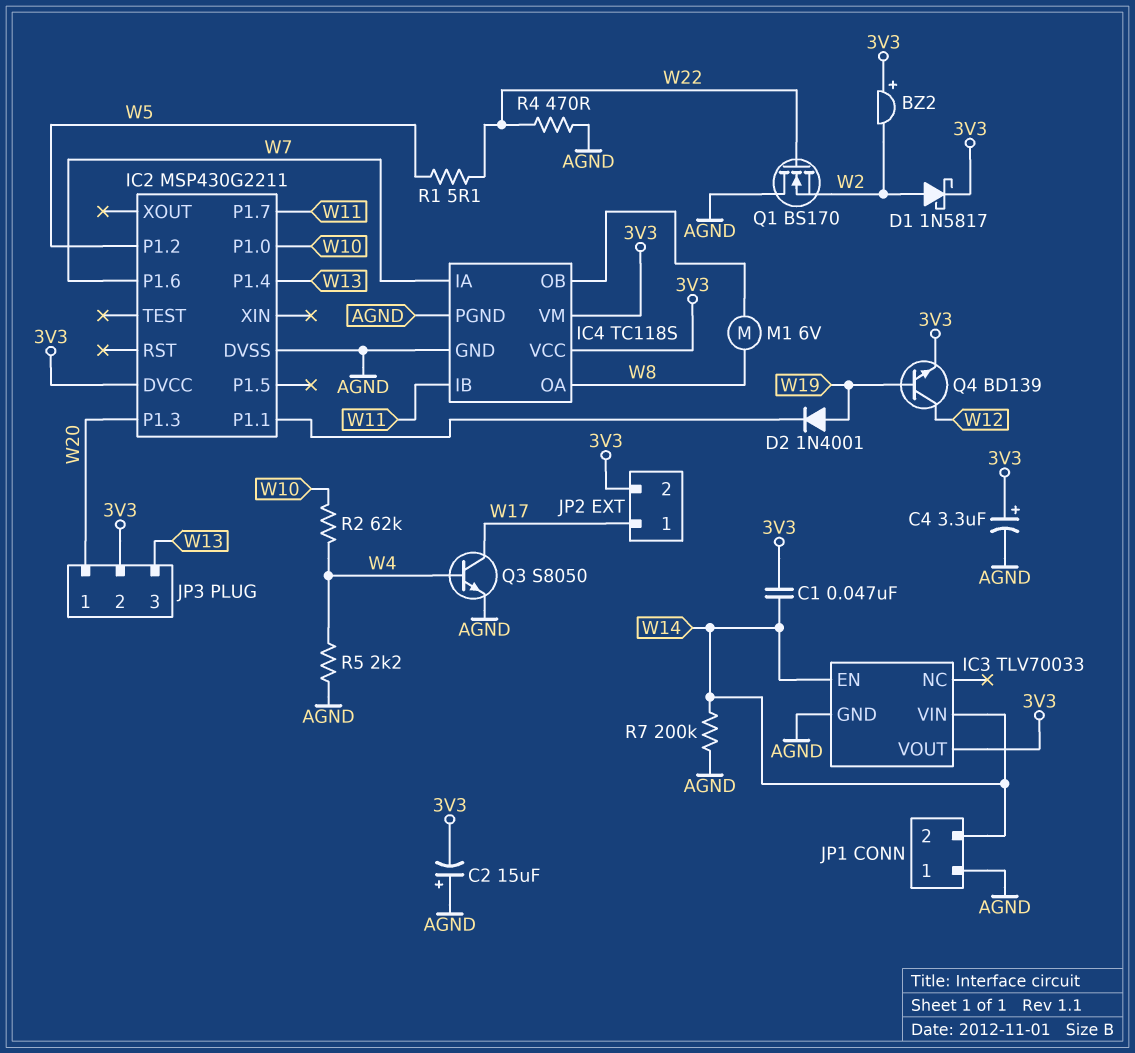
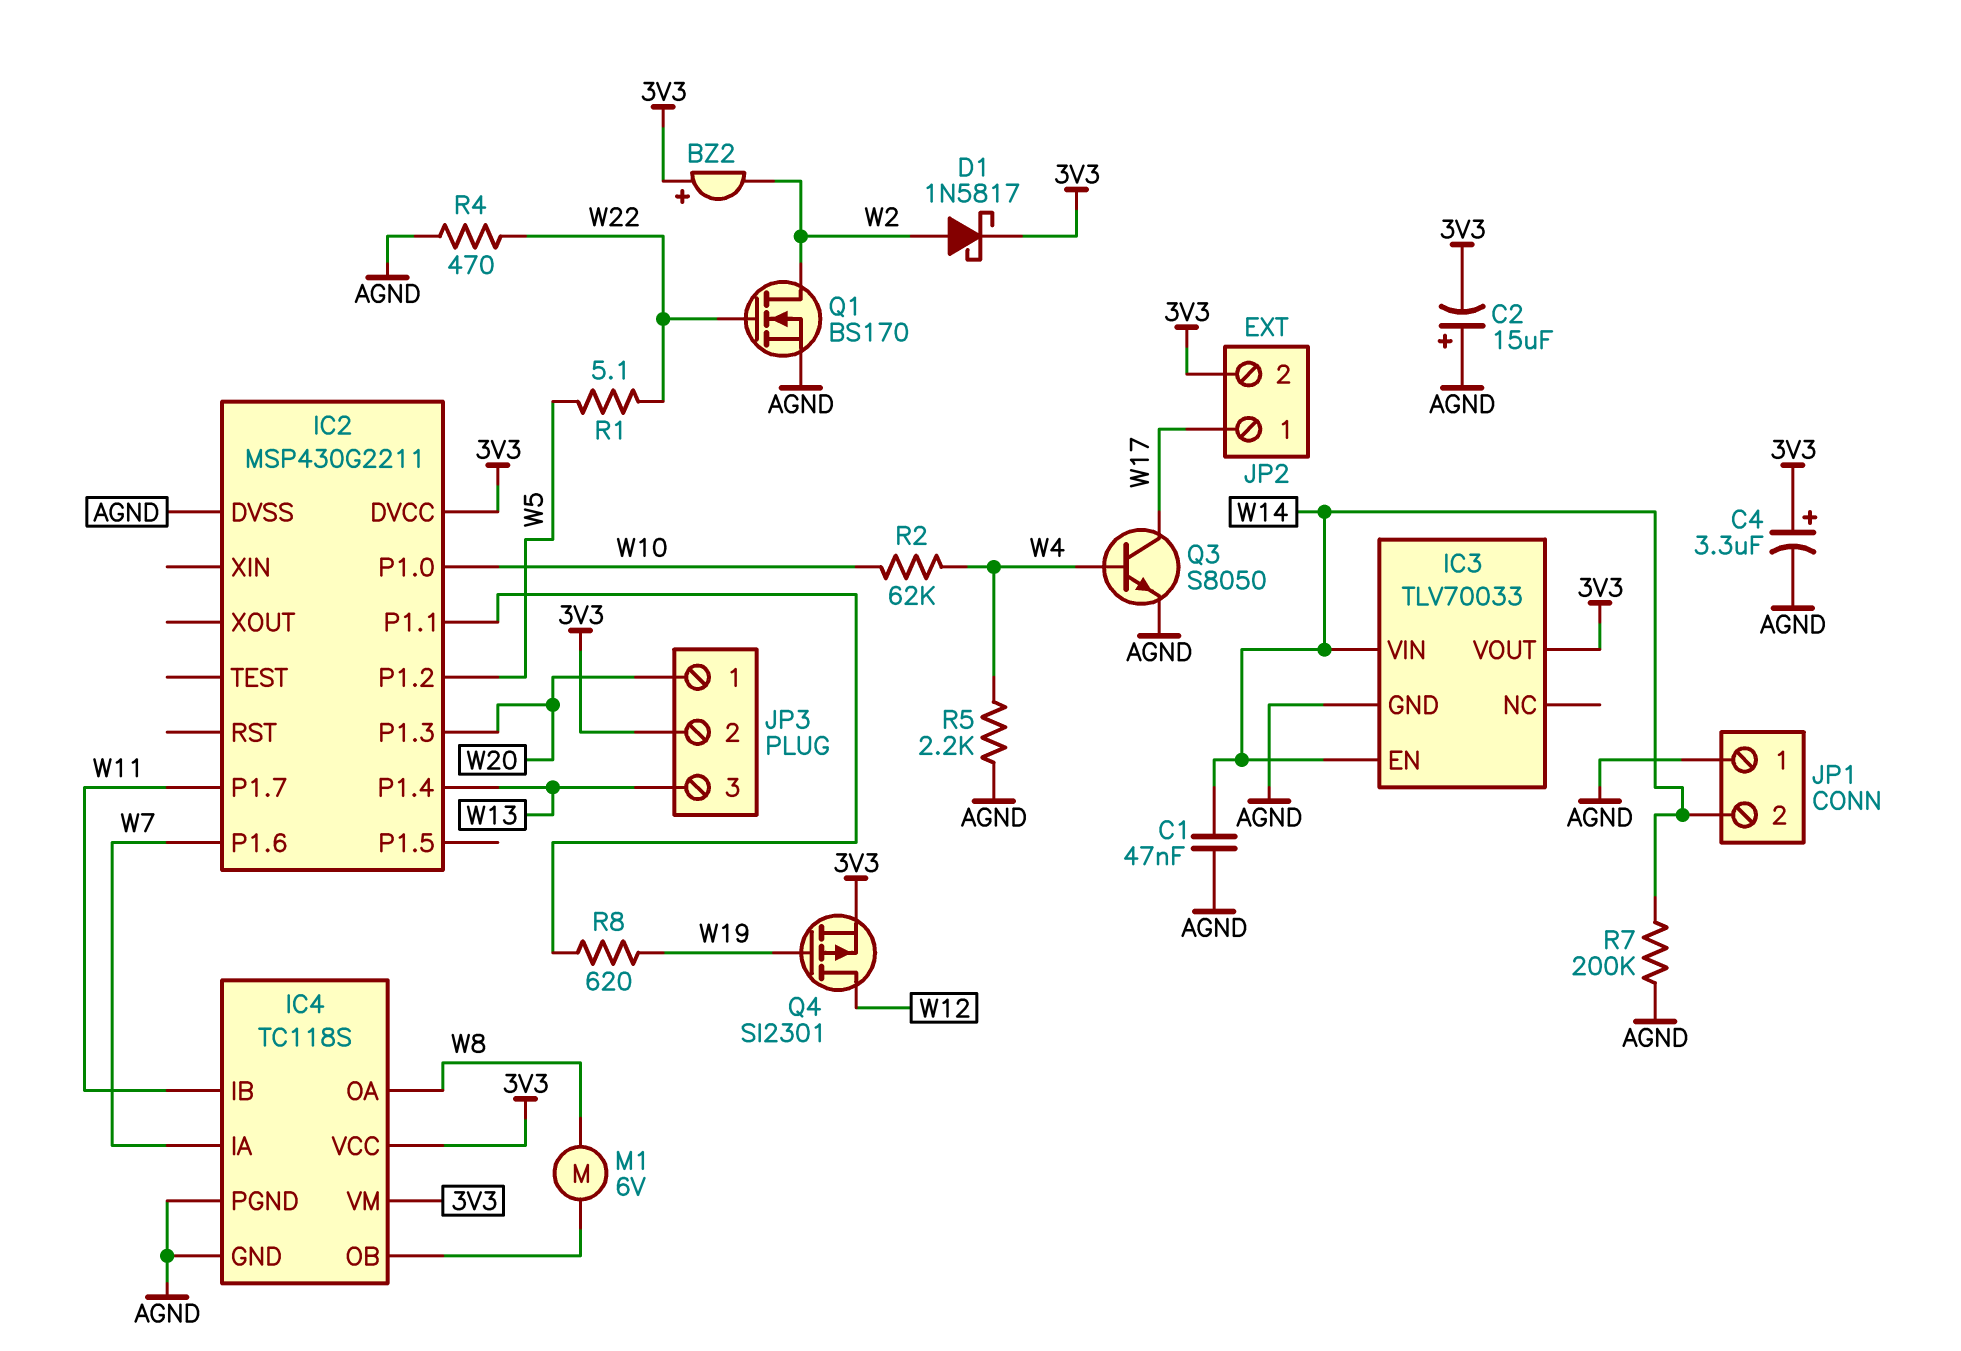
C1: 47nF (3V3, W14) -> 47nF (AGND, W14)
D2: diode 1N4001 (A W19, K IC2/P1.1) -> none
Q1: NMOS BS170 (G W22, D AGND, S W2) -> NMOS BS170 (G W22, D W2, S AGND)
Q4: NPN BD139 (B W19, C W12, E 3V3) -> PMOS SI2301 (G W19, D W12, S 3V3)
R8: none -> 620 (IC2/P1.1, W19)

